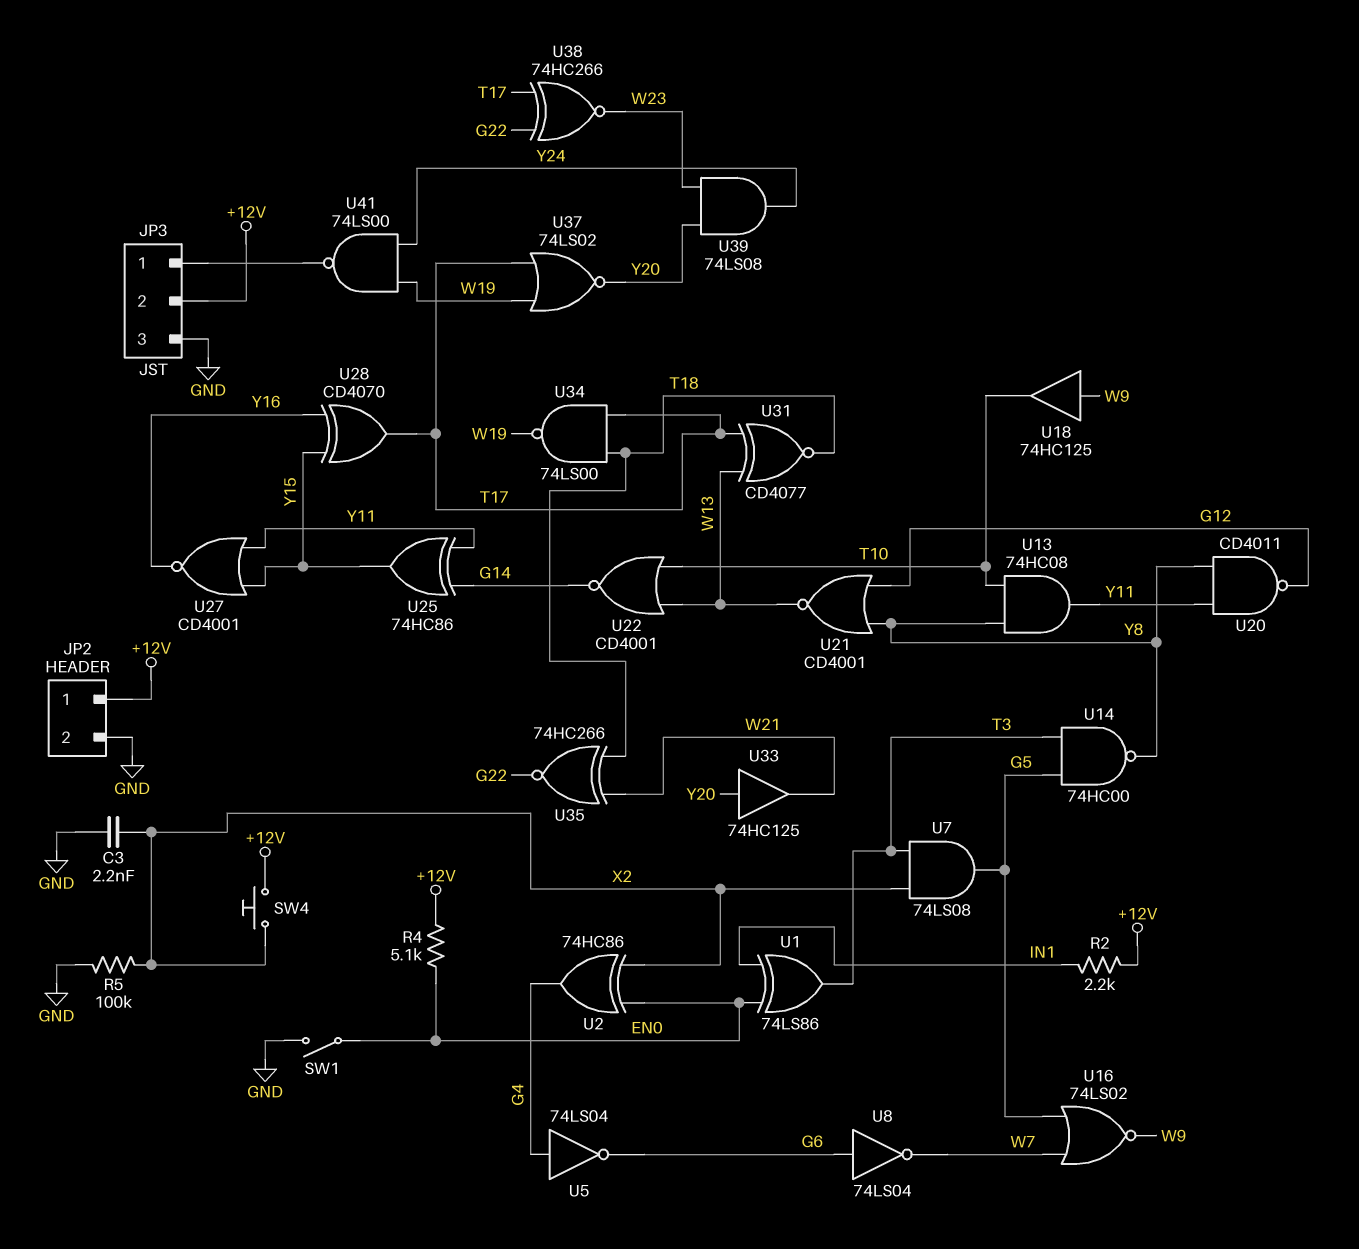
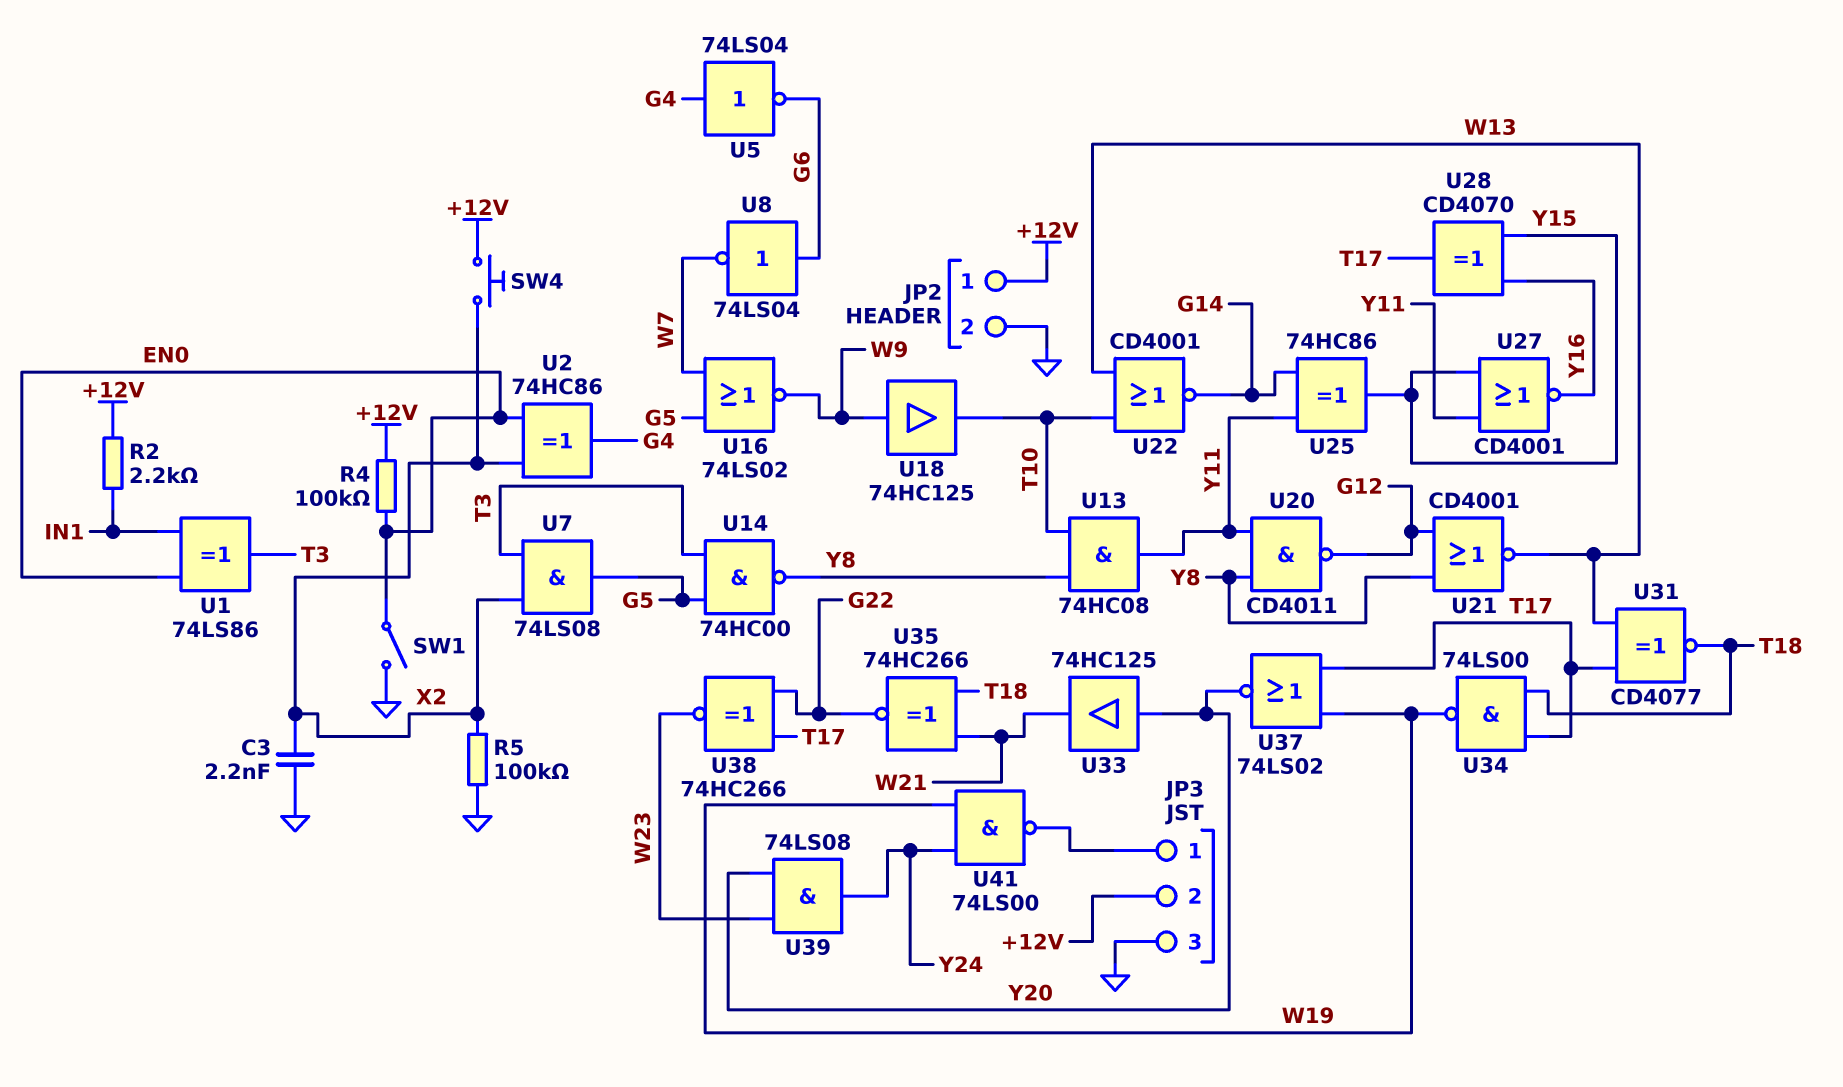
R4: 5.1k (+12V, EN0) -> 100k (+12V, EN0)

